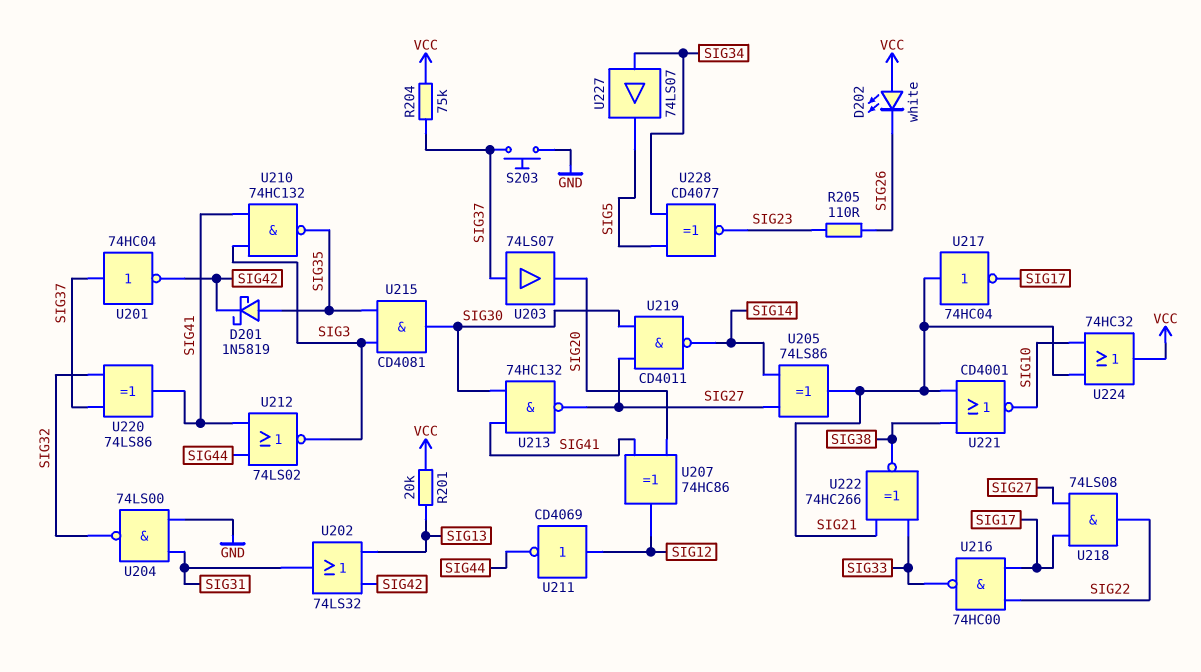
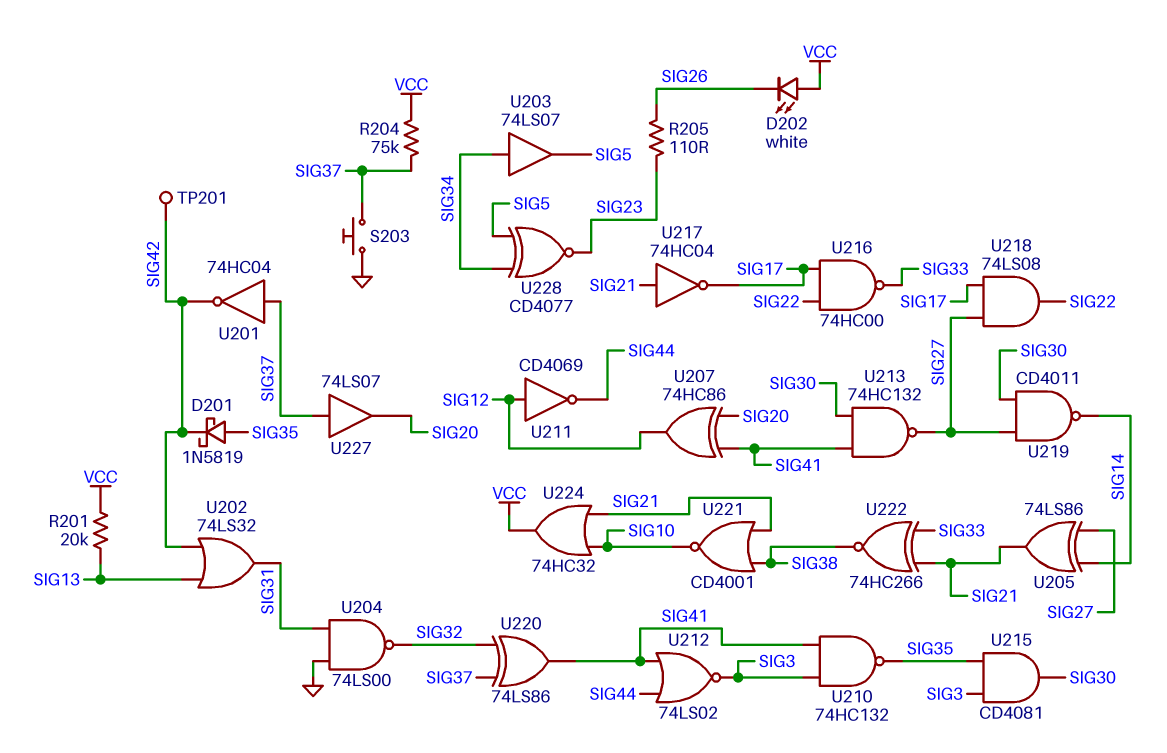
TP201: none -> test point (SIG42)
U203: buffer 74LS07 (in SIG37, out SIG20) -> buffer 74LS07 (in SIG34, out SIG5)
U227: buffer 74LS07 (in SIG34, out SIG5) -> buffer 74LS07 (in SIG37, out SIG20)

